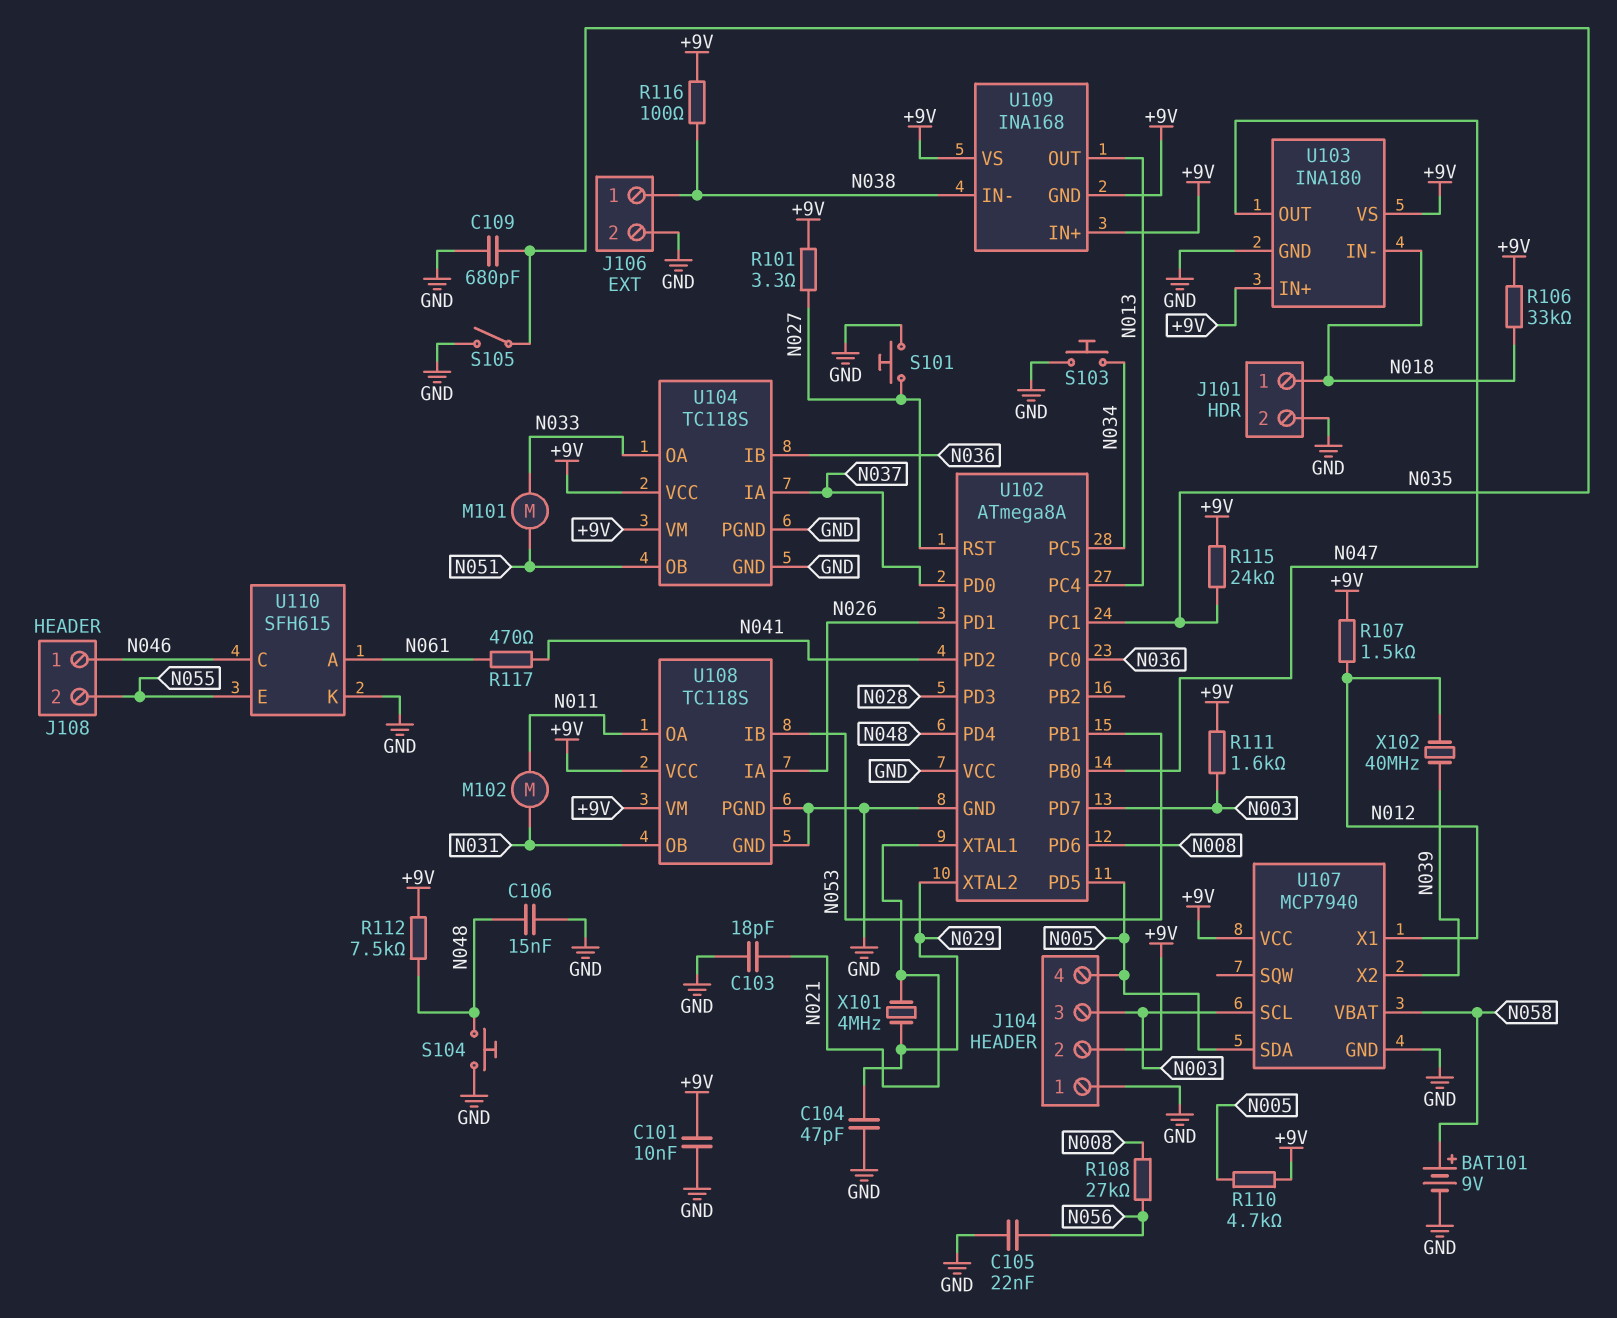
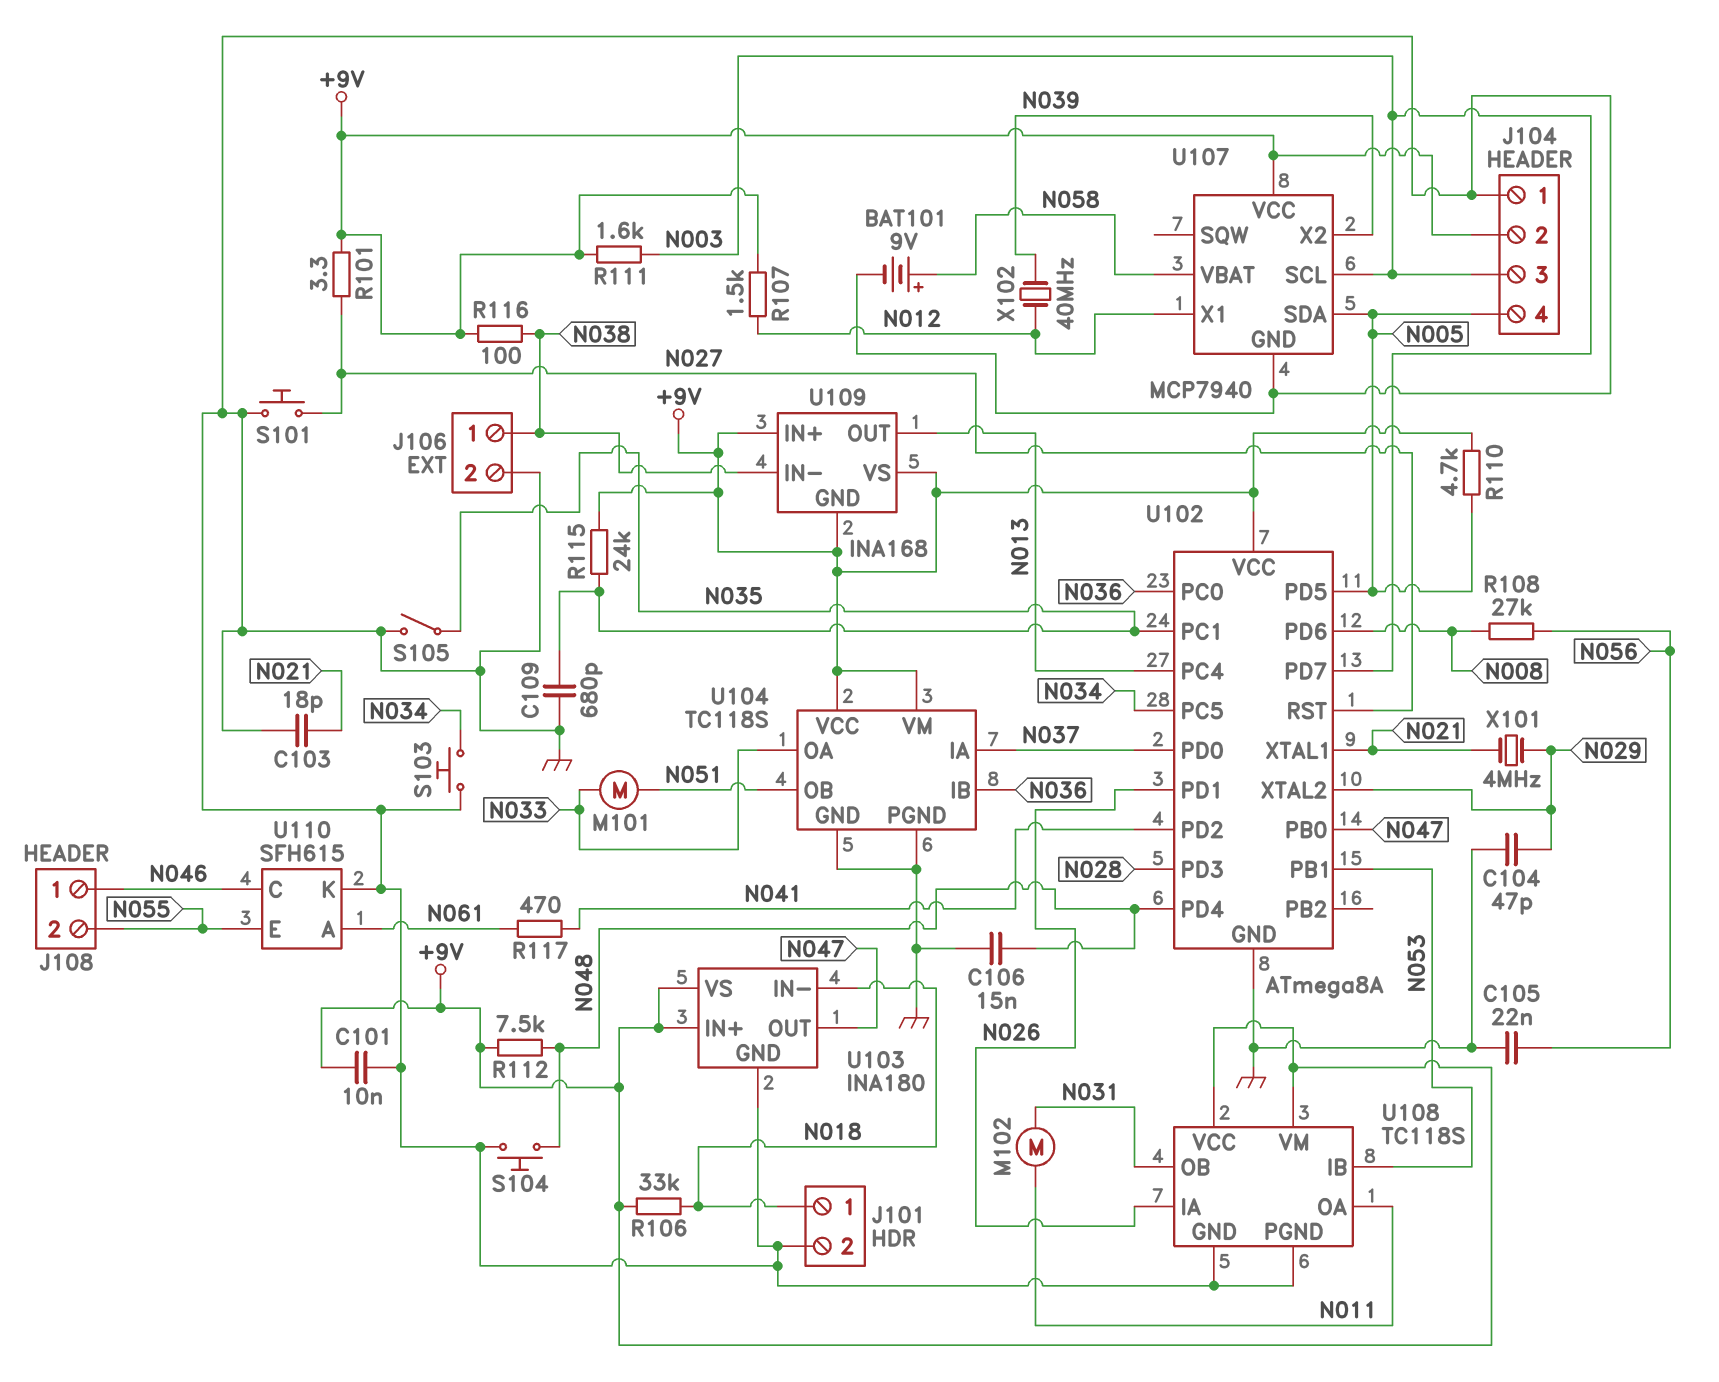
U102 pin VCC: GND -> +9V

